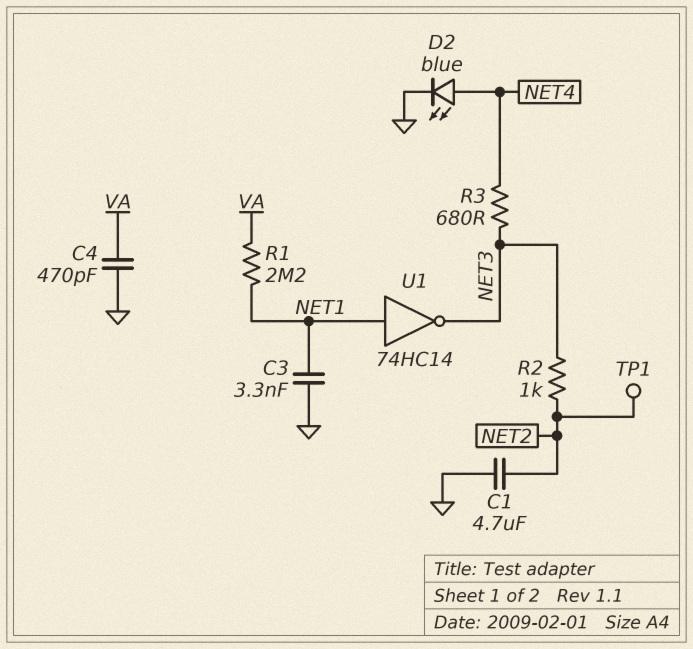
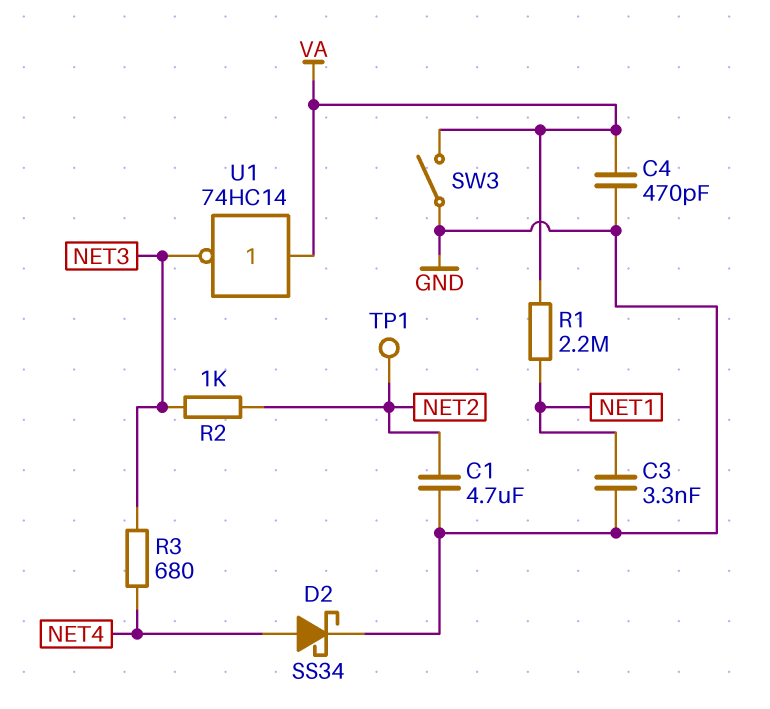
D2: LED blue (A NET4, K GND) -> schottky SS34 (A NET4, K GND)
SW3: none -> switch (GND, VA)
U1: NOT 74HC14 (in NET1, out NET3) -> NOT 74HC14 (in VA, out NET3)

